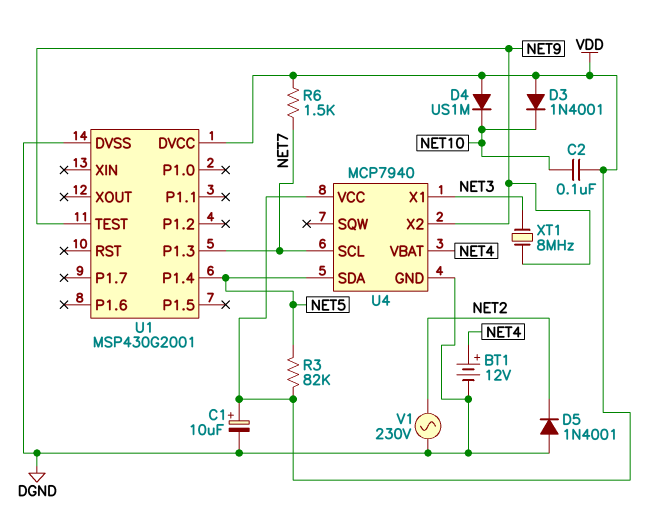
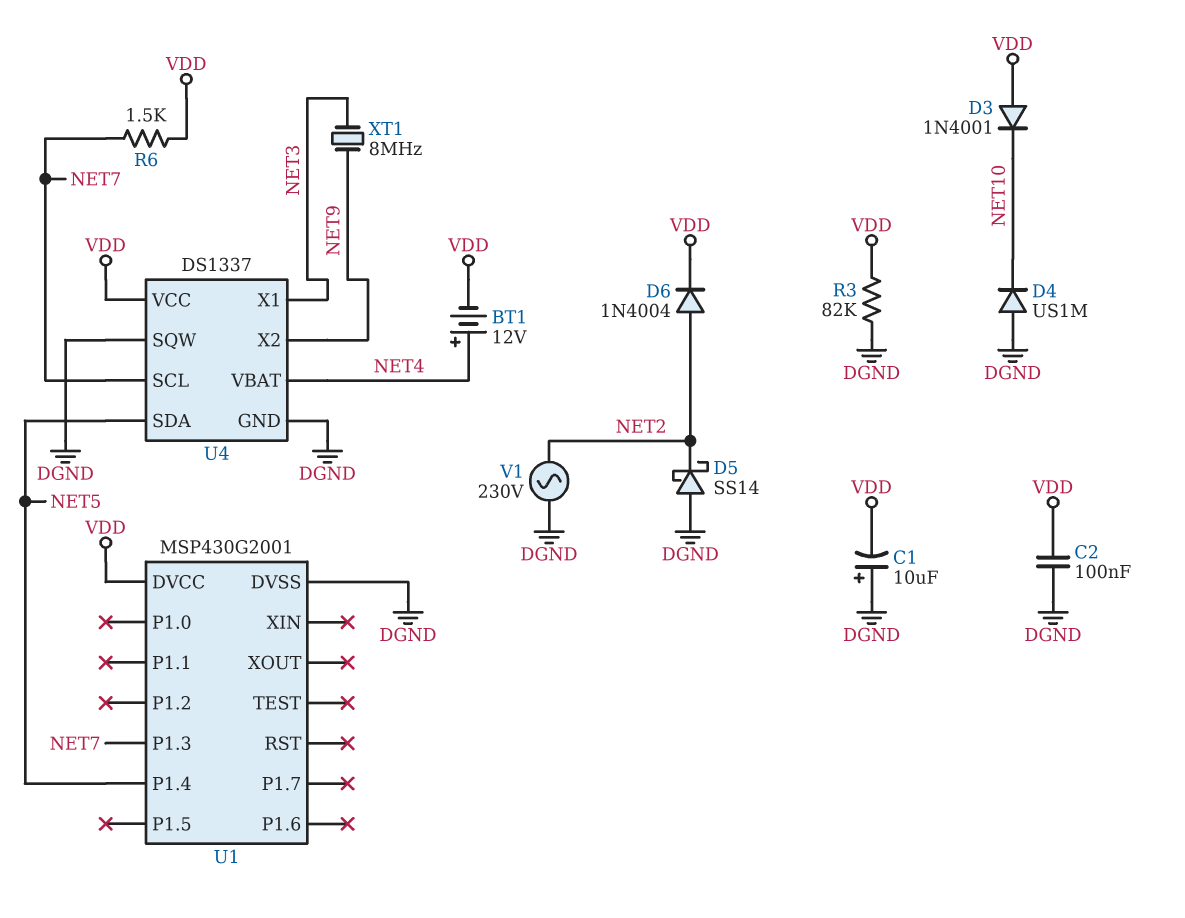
BT1: 12V (plus NET4, minus DGND) -> 12V (plus NET4, minus VDD)
C1: 10uF (plus VDD, minus DGND) -> 10uF (plus DGND, minus VDD)
C2: 100nF (NET10, VDD) -> 100nF (DGND, VDD)
D4: diode US1M (A VDD, K NET10) -> diode US1M (A DGND, K NET10)
D5: diode 1N4001 (A DGND, K NET2) -> schottky SS14 (A DGND, K NET2)
D6: none -> diode 1N4004 (A NET2, K VDD)
R3: 82k (NET5, VDD) -> 82k (DGND, VDD)
U1 pin TEST: NET9 -> none
U4: MCP7940 -> DS1337
U4 pin SQW: none -> DGND

